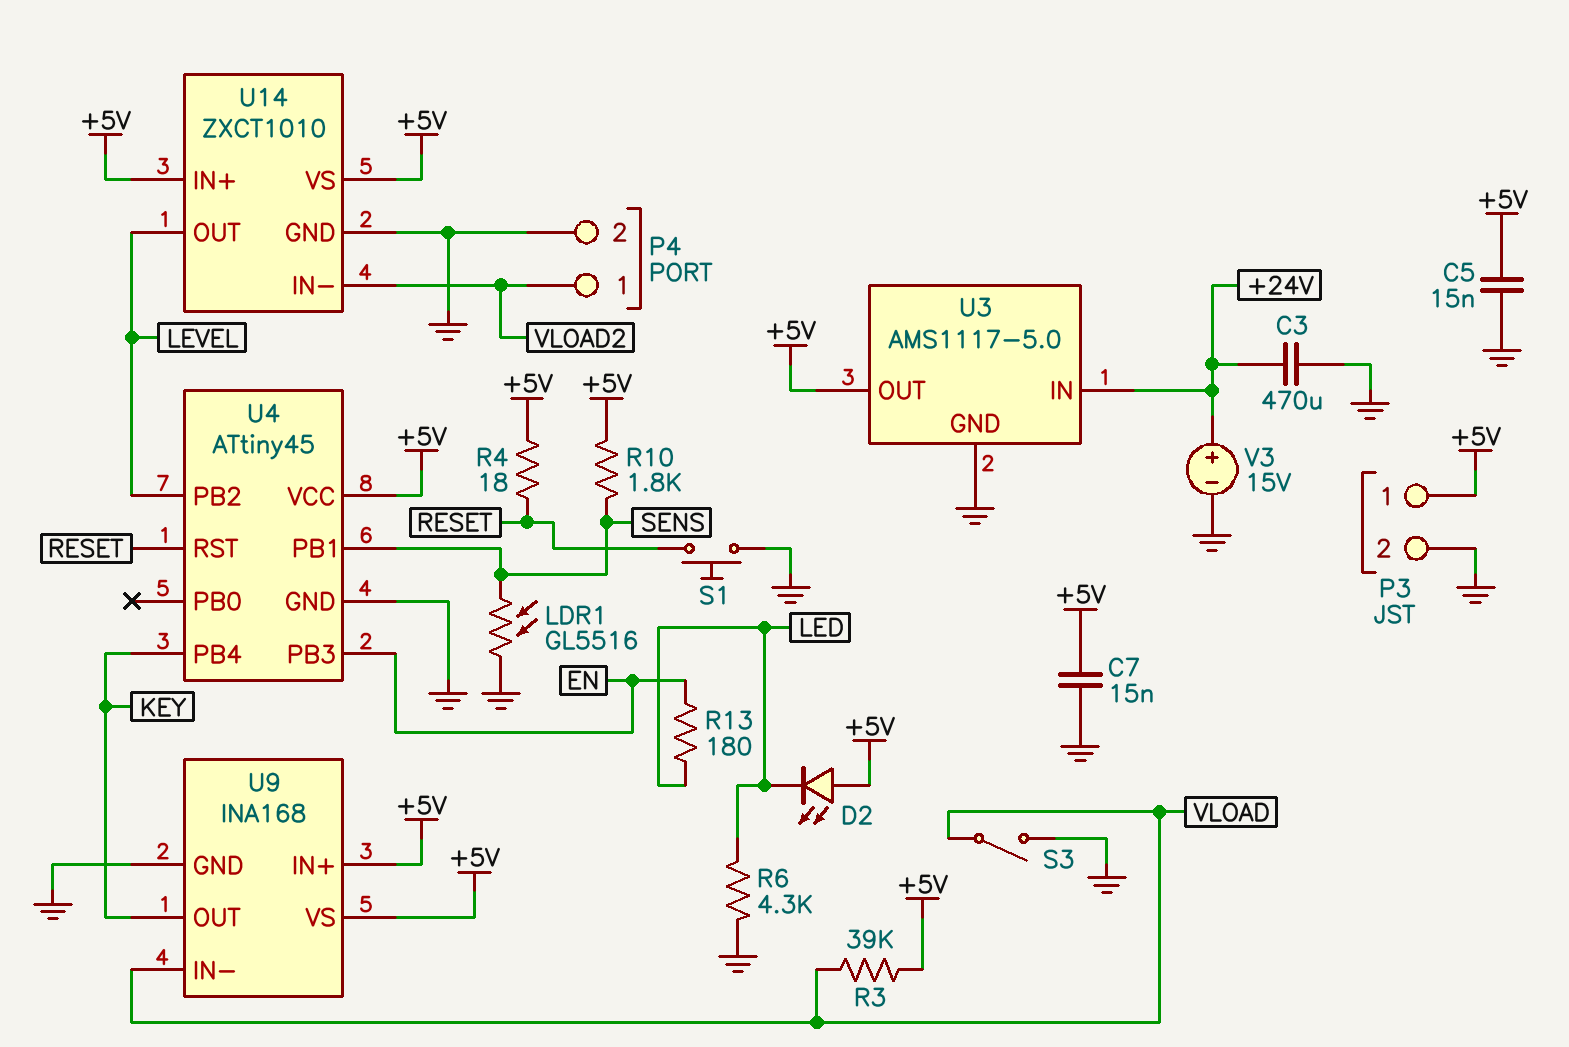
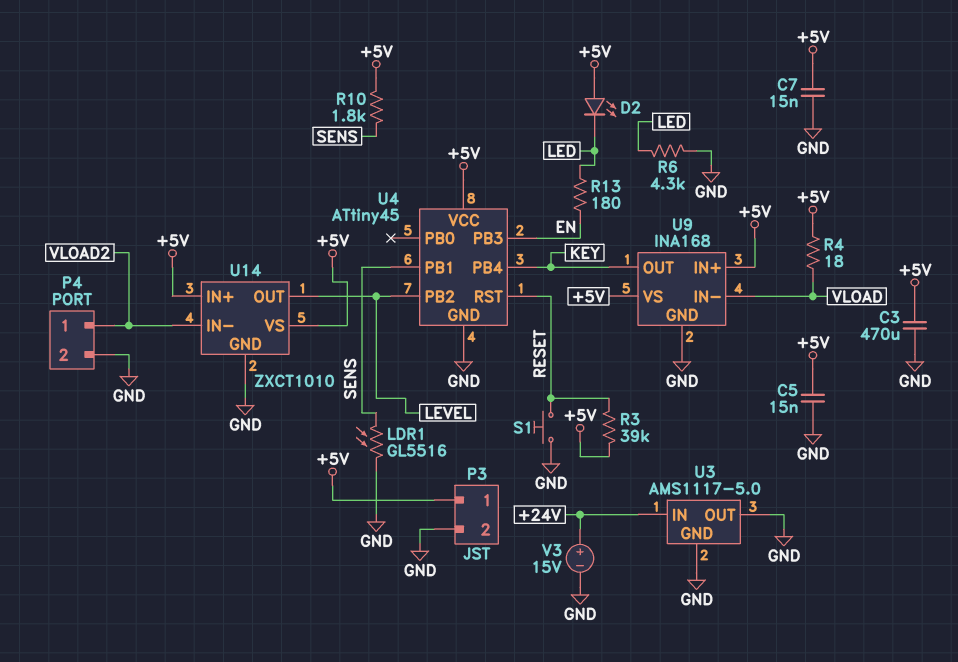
C3: 470uF (+24V, GND) -> 470uF (+5V, GND)
R3: 39k (+5V, VLOAD) -> 39k (+5V, RESET)
R4: 18 (+5V, RESET) -> 18 (+5V, VLOAD)
S3: switch (GND, VLOAD) -> none
U3 pin OUT: +5V -> GND

